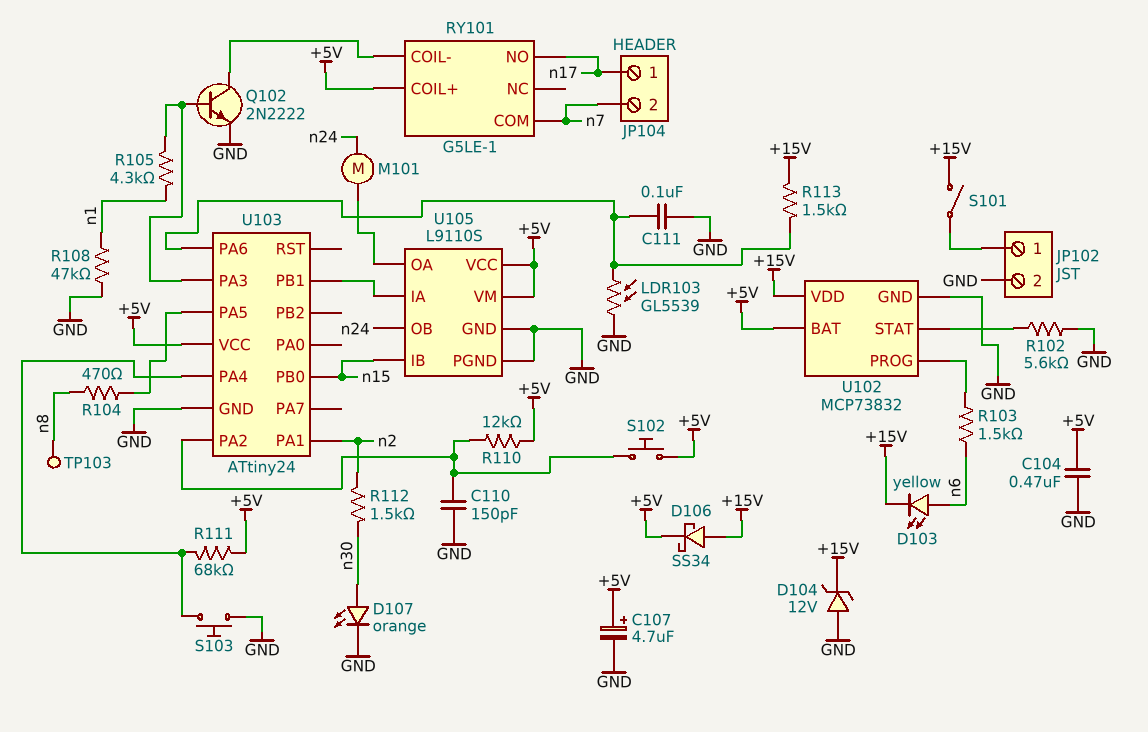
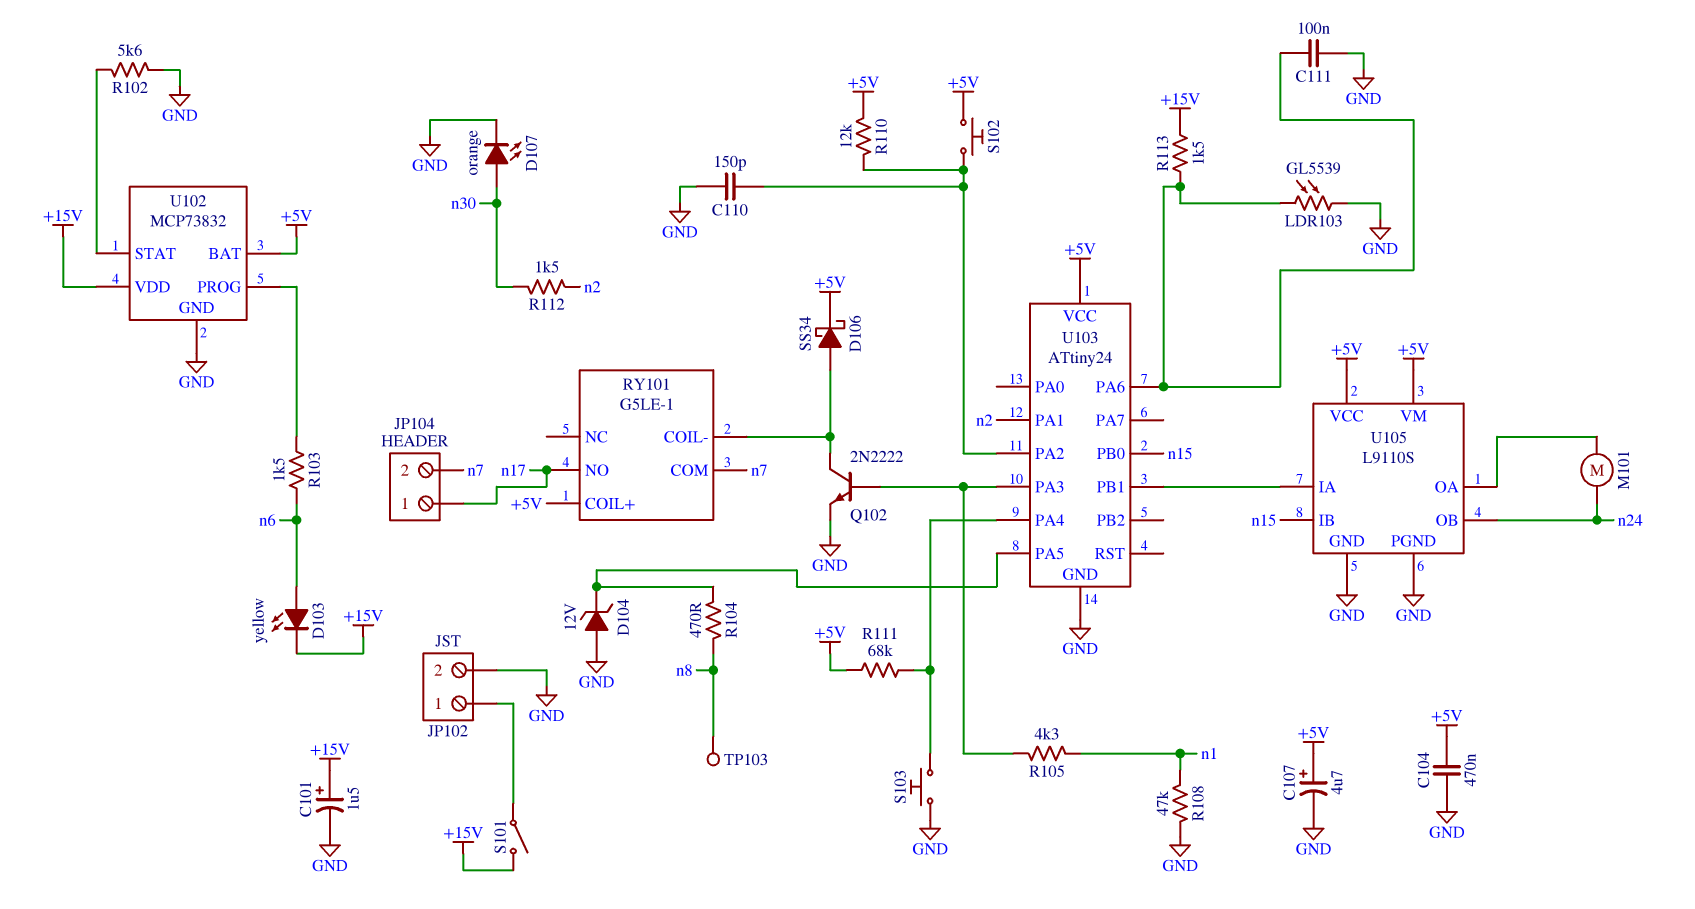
C101: none -> 1.5uF (plus +15V, minus GND)
D104: zener 12V (A GND, K +15V) -> zener 12V (A GND, K U103/PA5)
D106: schottky SS34 (A +15V, K +5V) -> schottky SS34 (A RY101/COIL-, K +5V)

